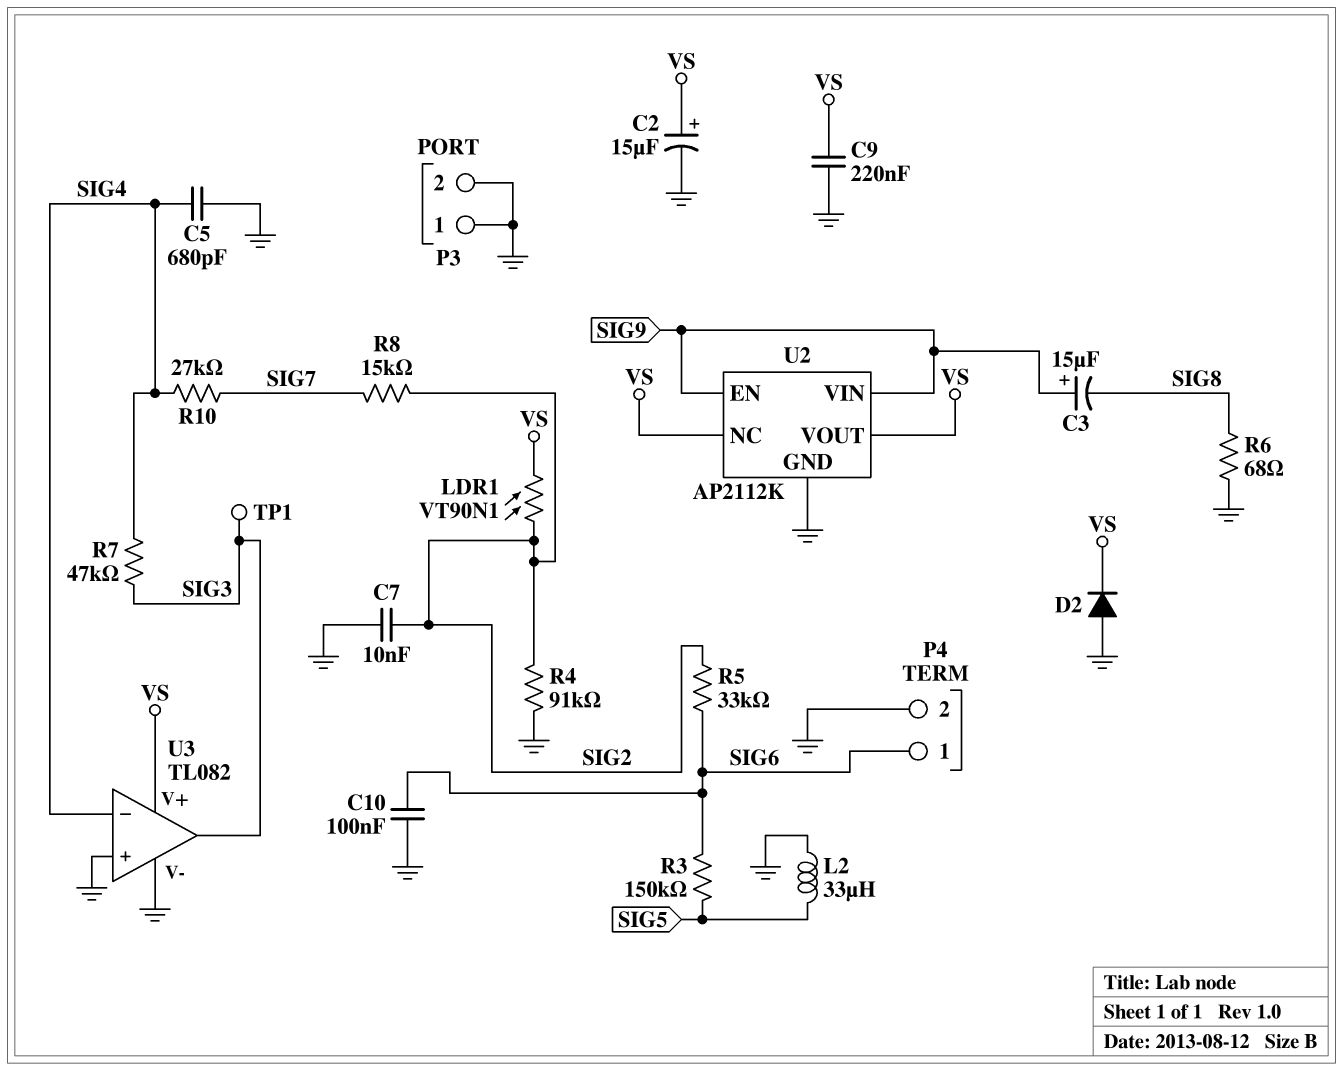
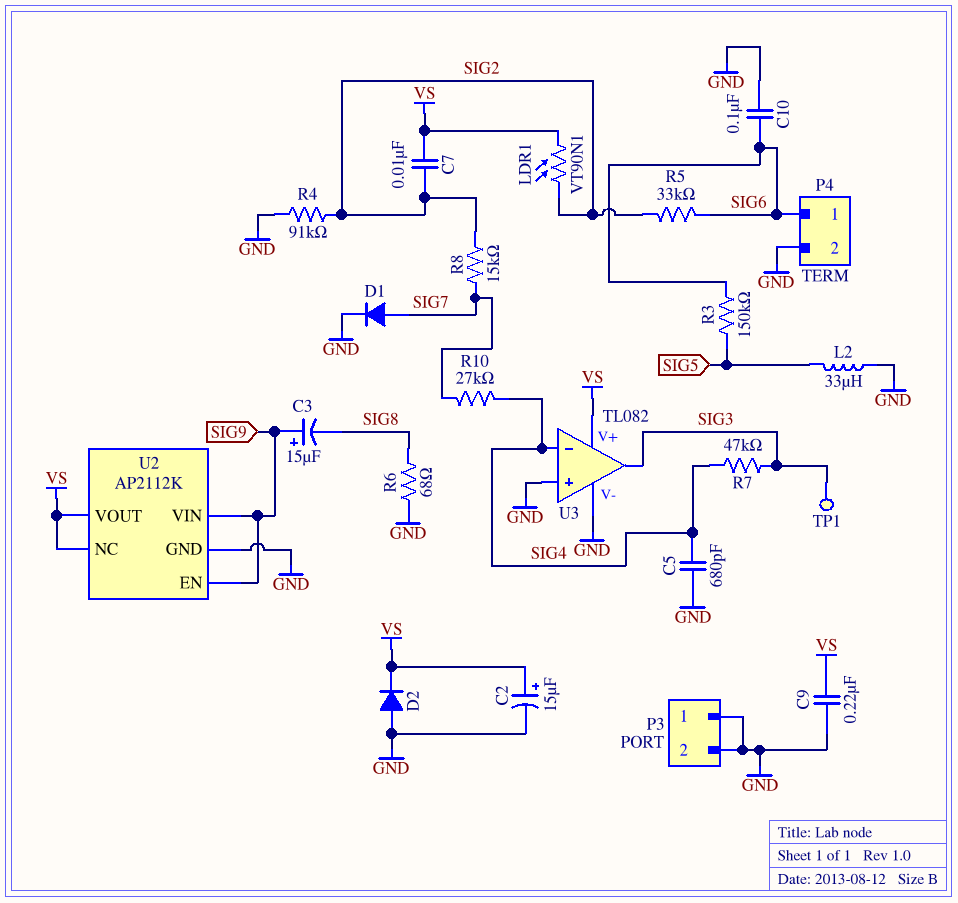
C7: 10nF (GND, SIG2) -> 10nF (SIG2, VS)
D1: none -> diode (A SIG7, K GND)

